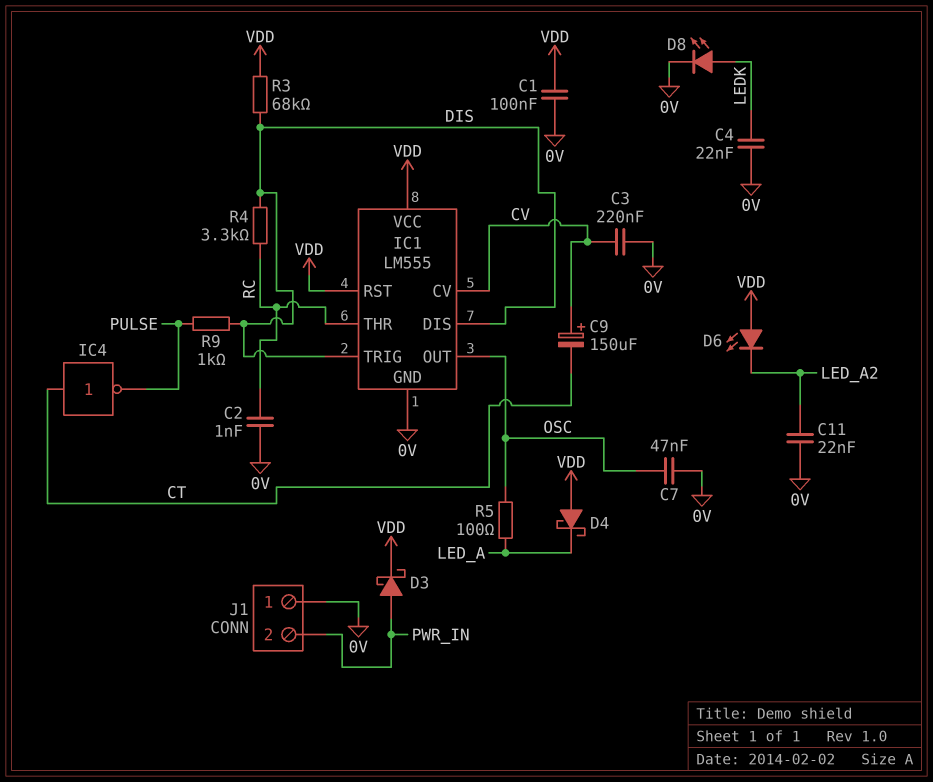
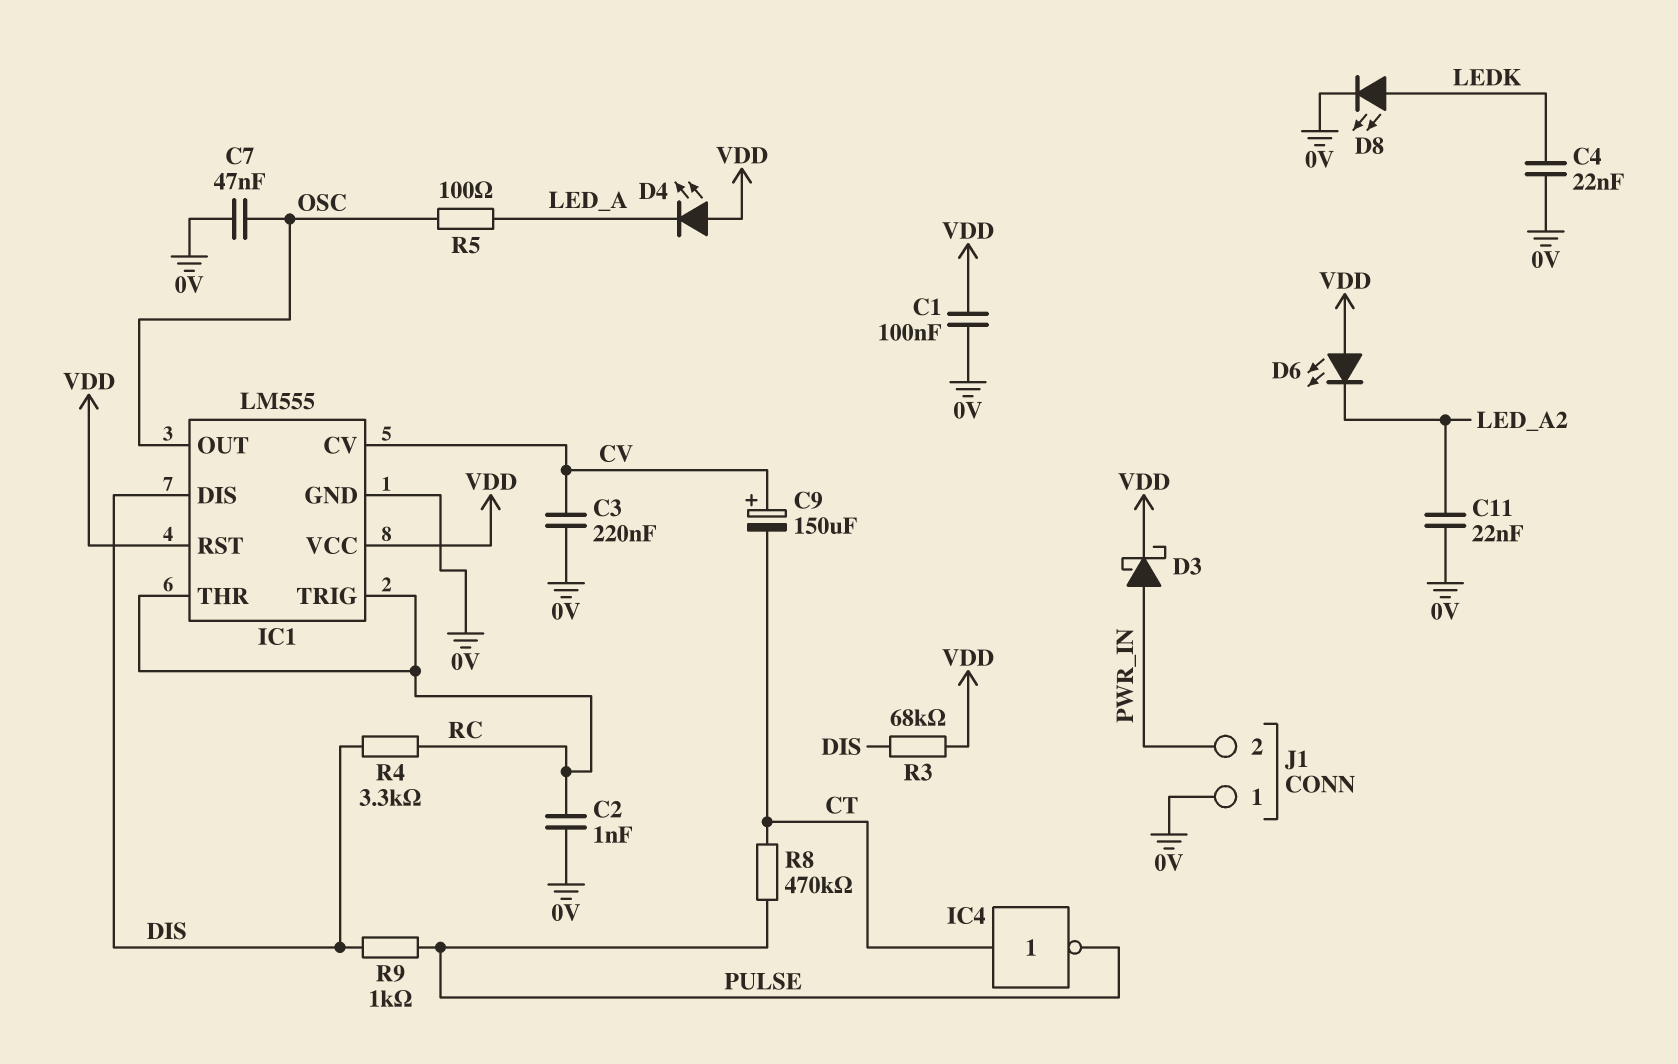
D4: schottky (A VDD, K LED_A) -> LED (A VDD, K LED_A)
IC1 pin TRIG: DIS -> RC
R8: none -> 470k (CT, PULSE)

